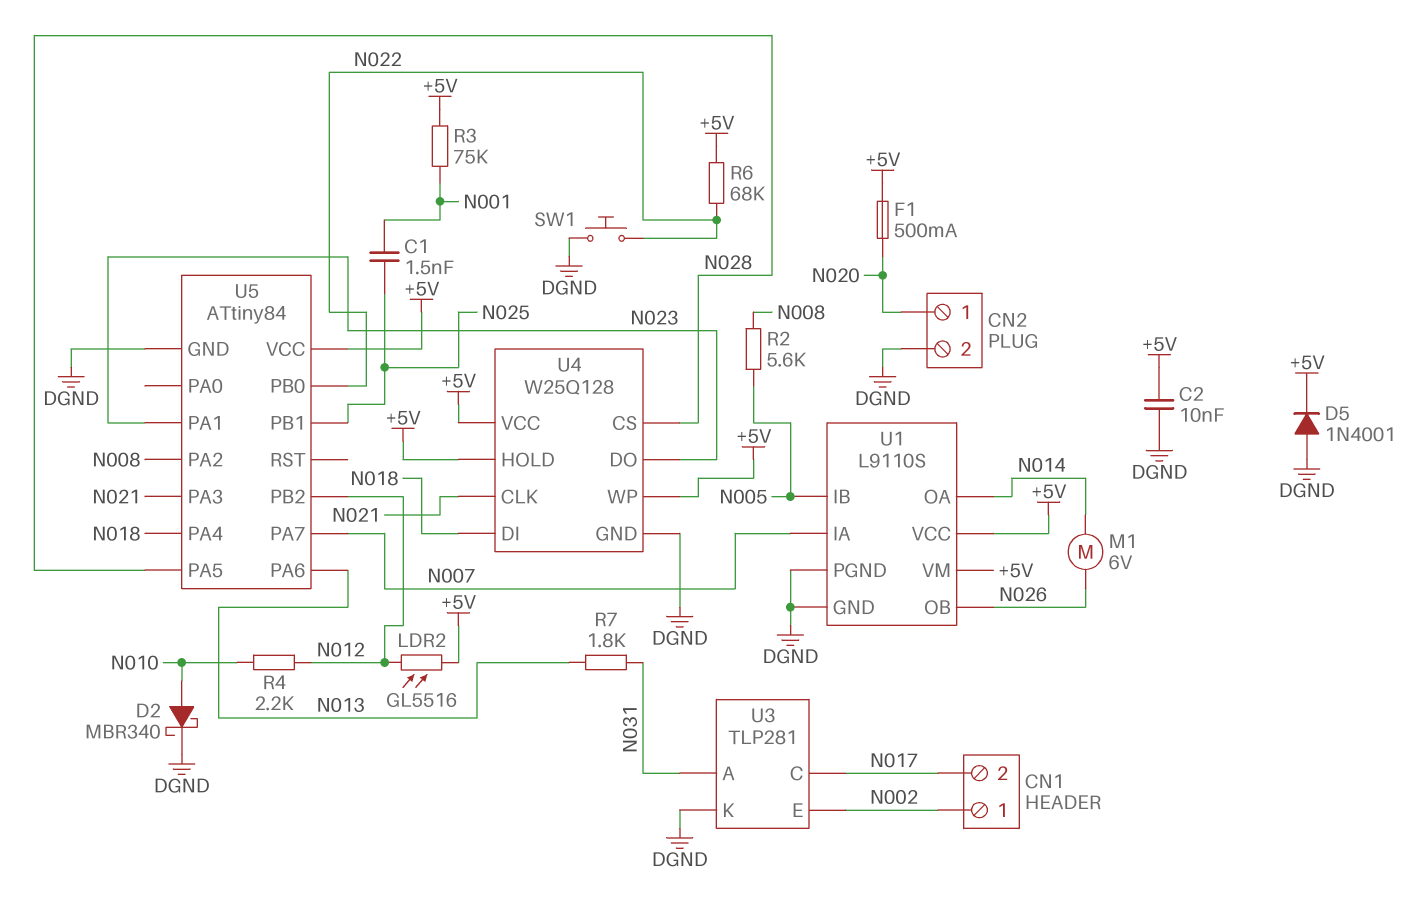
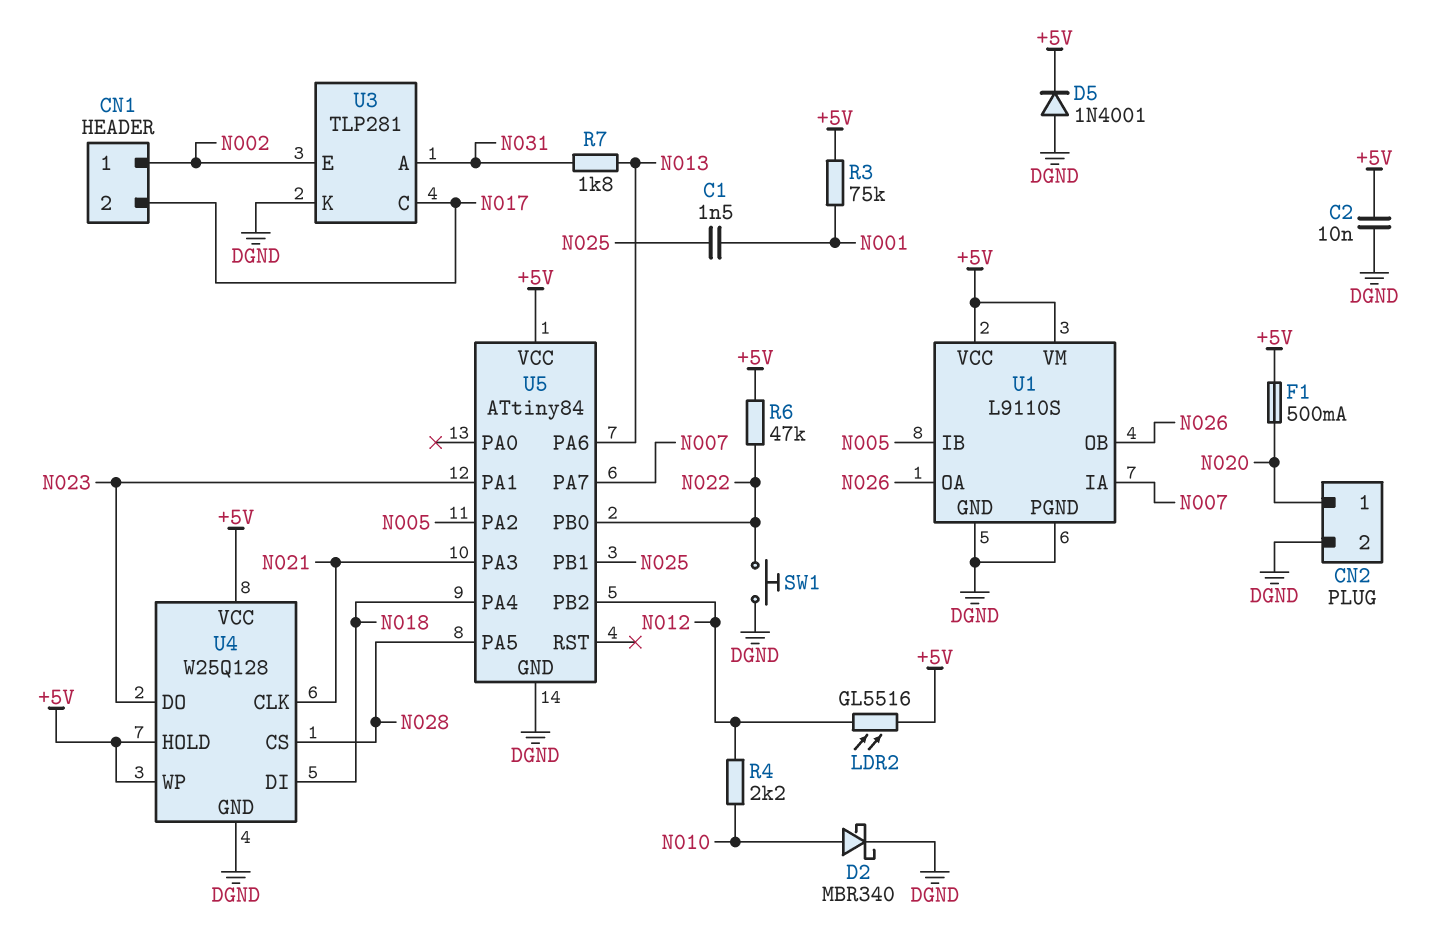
M1: motor 6V (N014, N026) -> none
R2: 5.6k (N005, N008) -> none
R6: 68k (+5V, N022) -> 47k (+5V, N022)
U1 pin OA: N014 -> N026
U5 pin PA2: N008 -> N005

